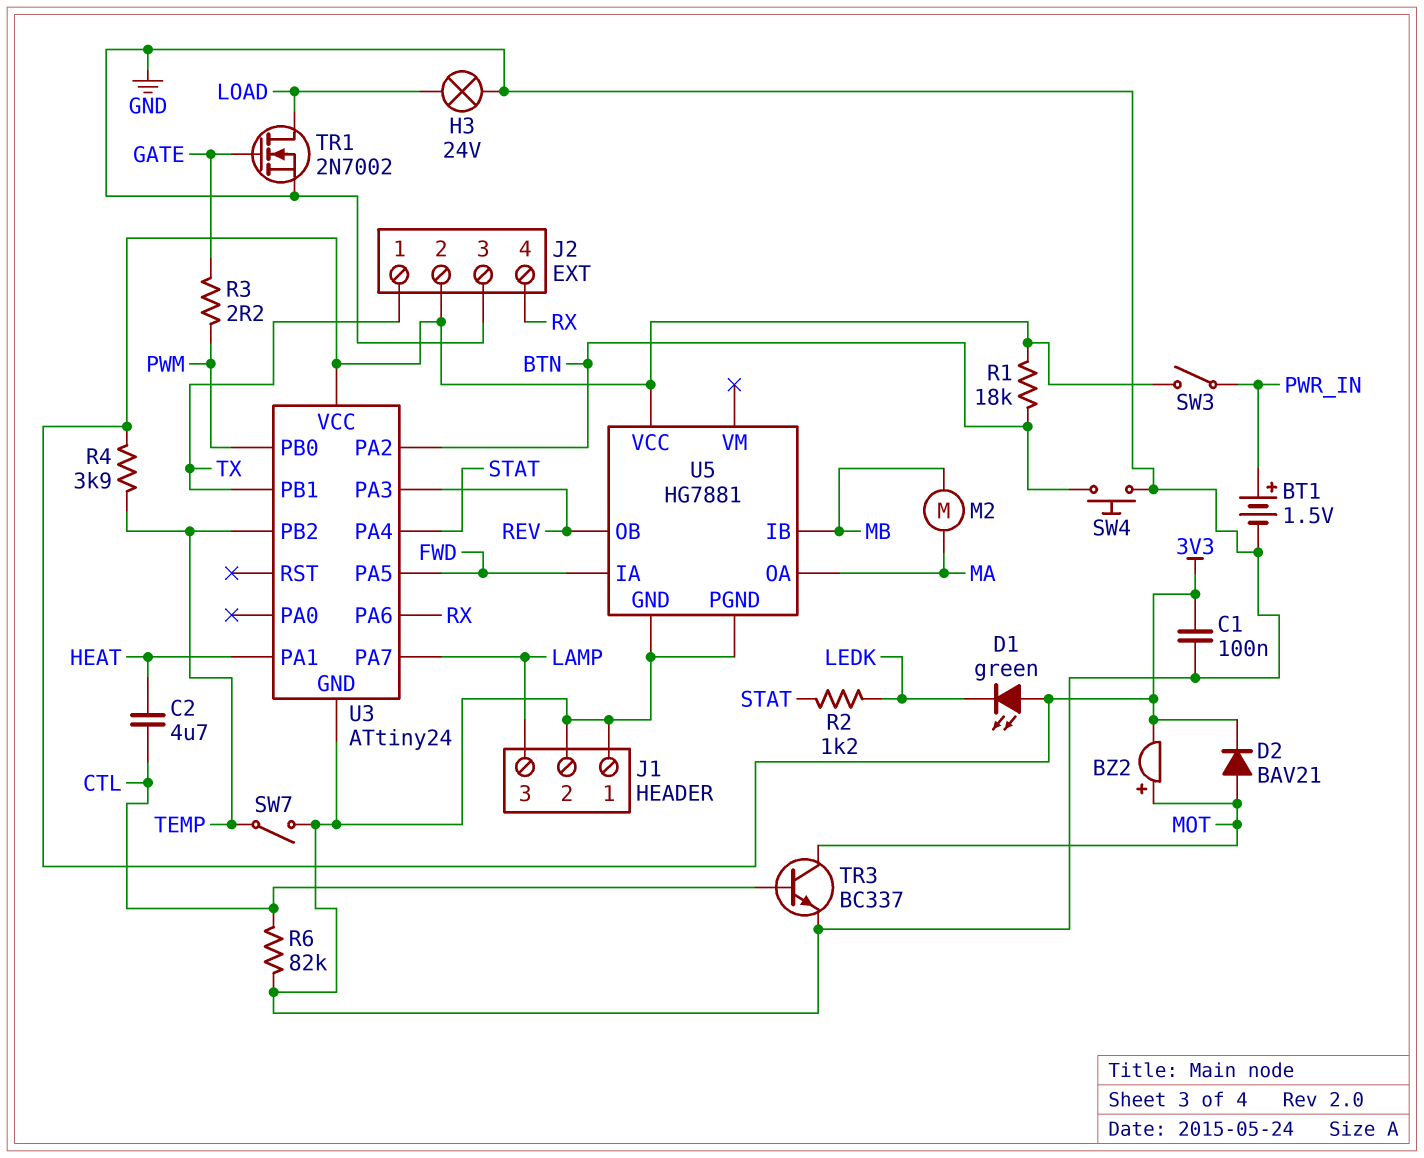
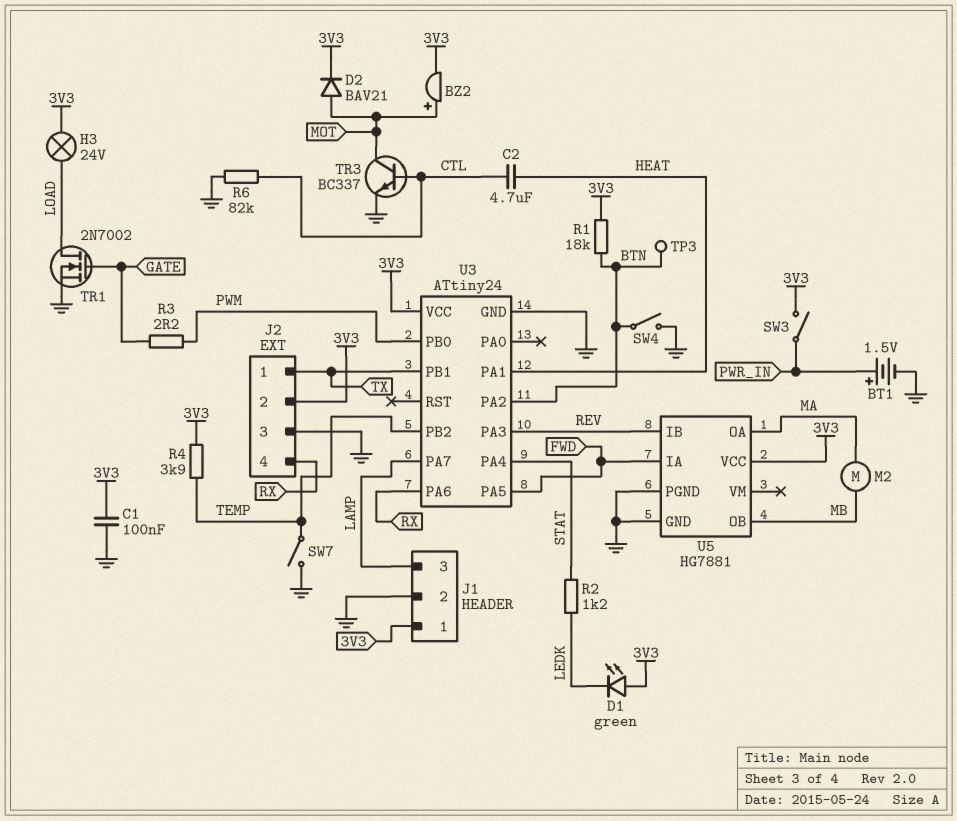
H3: lamp 24V (GND, LOAD) -> lamp 24V (3V3, LOAD)
J1 pin 1: GND -> 3V3
SW4: button (BTN, GND) -> switch (BTN, GND)
TP3: none -> test point (BTN)
U5 pin IB: MB -> REV
U5 pin OB: REV -> MB

